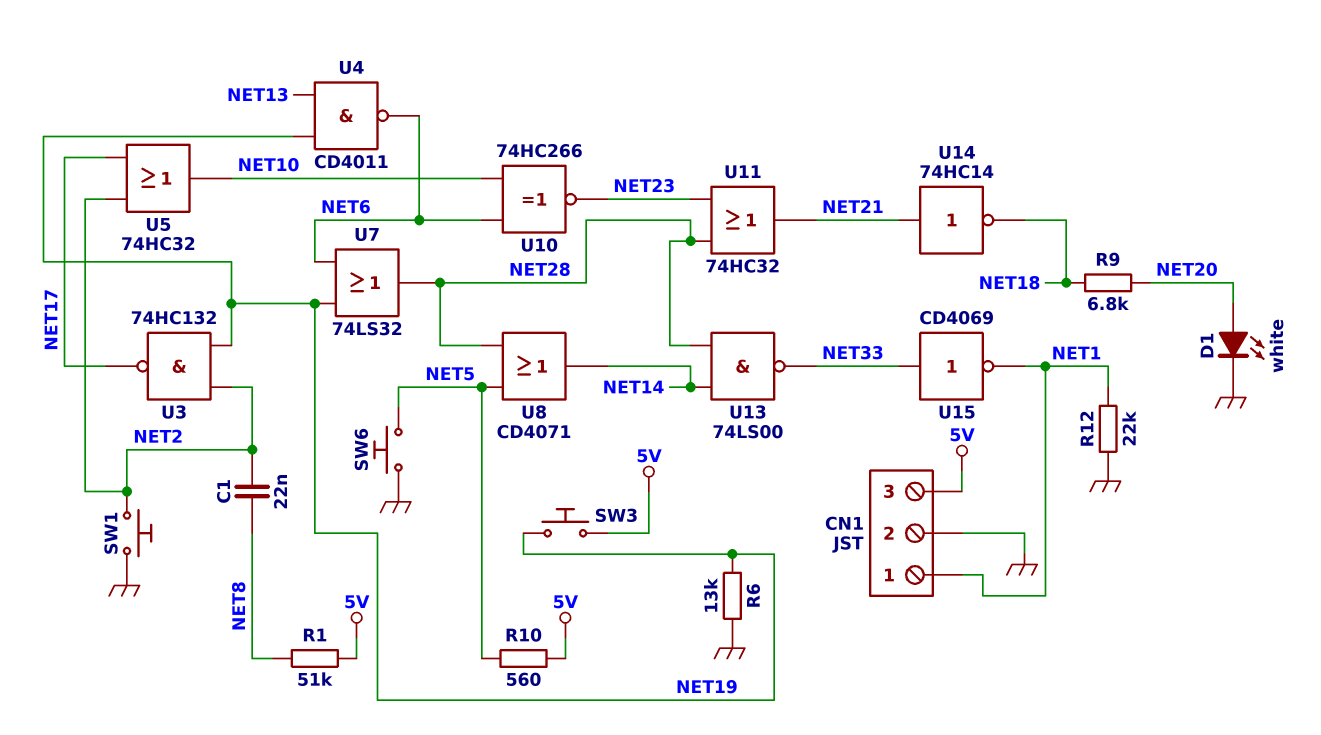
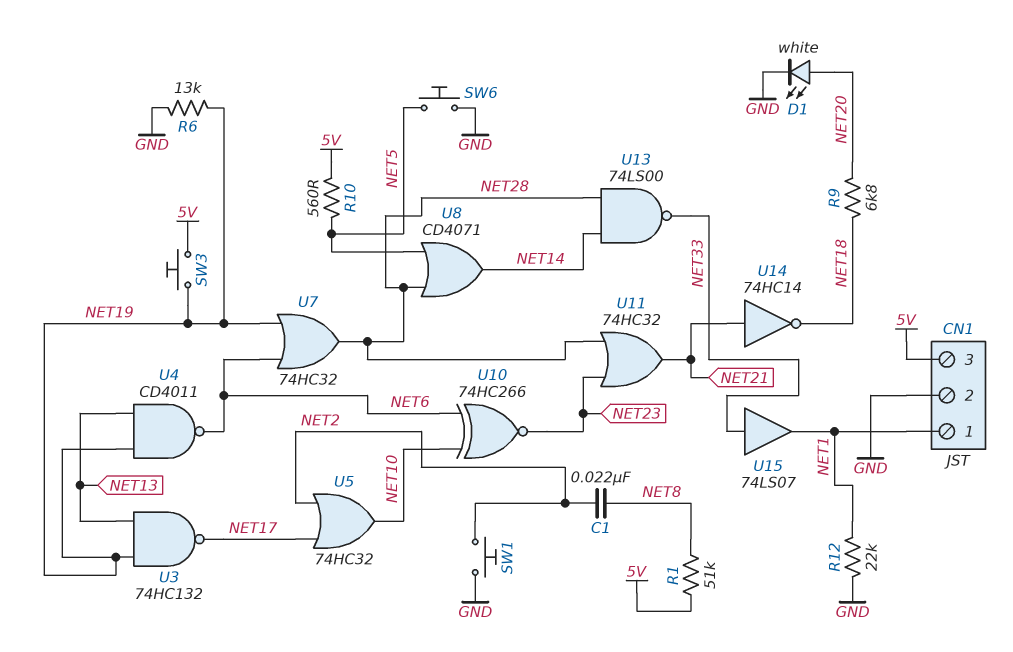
U3: NAND 74HC132 (in NET2, in NET19, out NET17) -> NAND 74HC132 (in NET13, in NET19, out NET17)
U7: OR 74LS32 (in NET6, in NET19, out NET28) -> OR 74HC32 (in NET6, in NET19, out NET28)
U15: NOT CD4069 (in NET33, out NET1) -> buffer 74LS07 (in NET33, out NET1)

